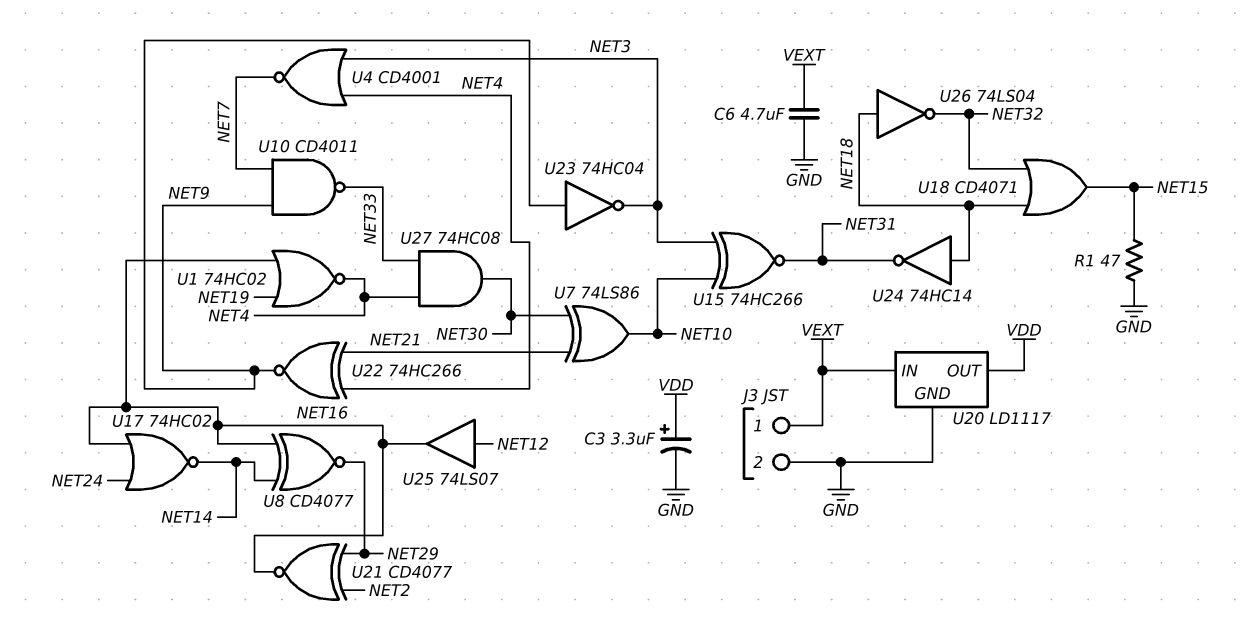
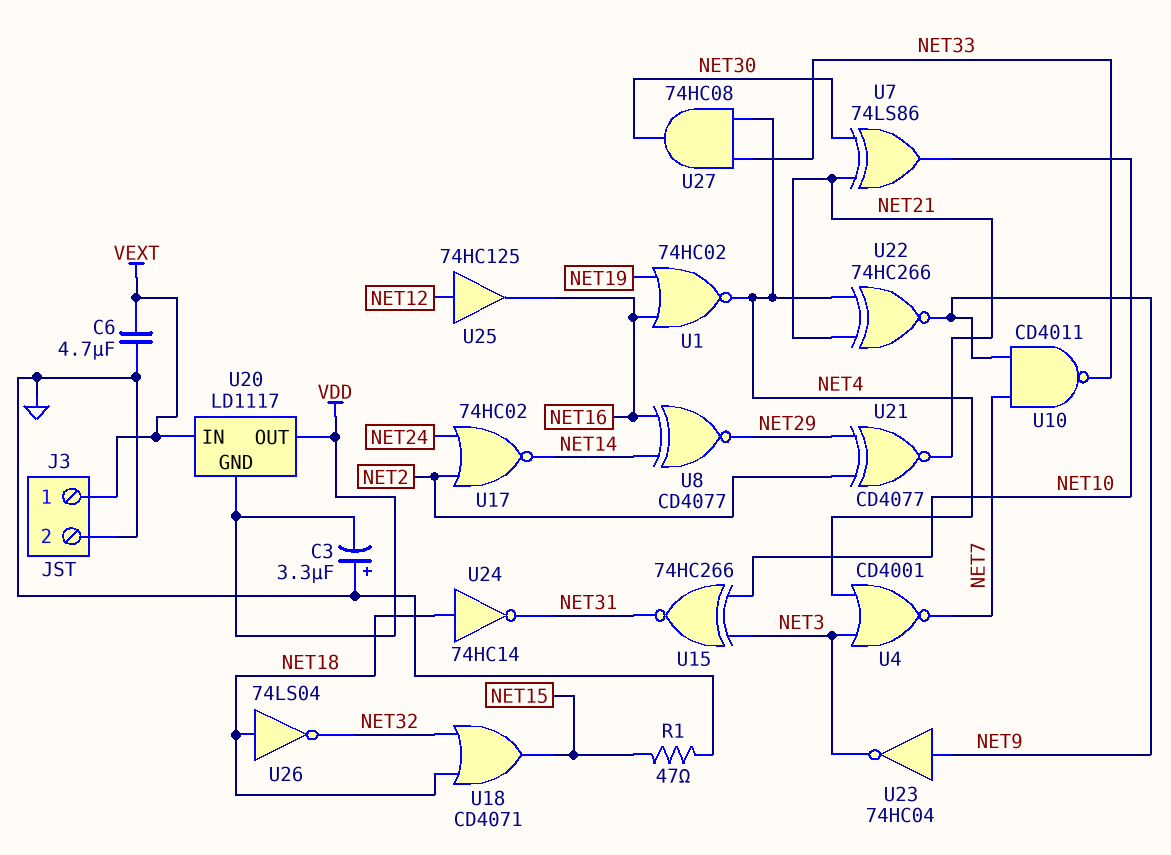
C3: 3.3uF (plus VDD, minus GND) -> 3.3uF (plus GND, minus VDD)
U17: NOR 74HC02 (in NET16, in NET24, out NET14) -> NOR 74HC02 (in NET2, in NET24, out NET14)
U20 pin GND: GND -> VDD
U21: XNOR CD4077 (in NET2, in NET29, out NET16) -> XNOR CD4077 (in NET2, in NET29, out NET21)
U25: buffer 74LS07 (in NET12, out NET16) -> buffer 74HC125 (in NET12, out NET16)

